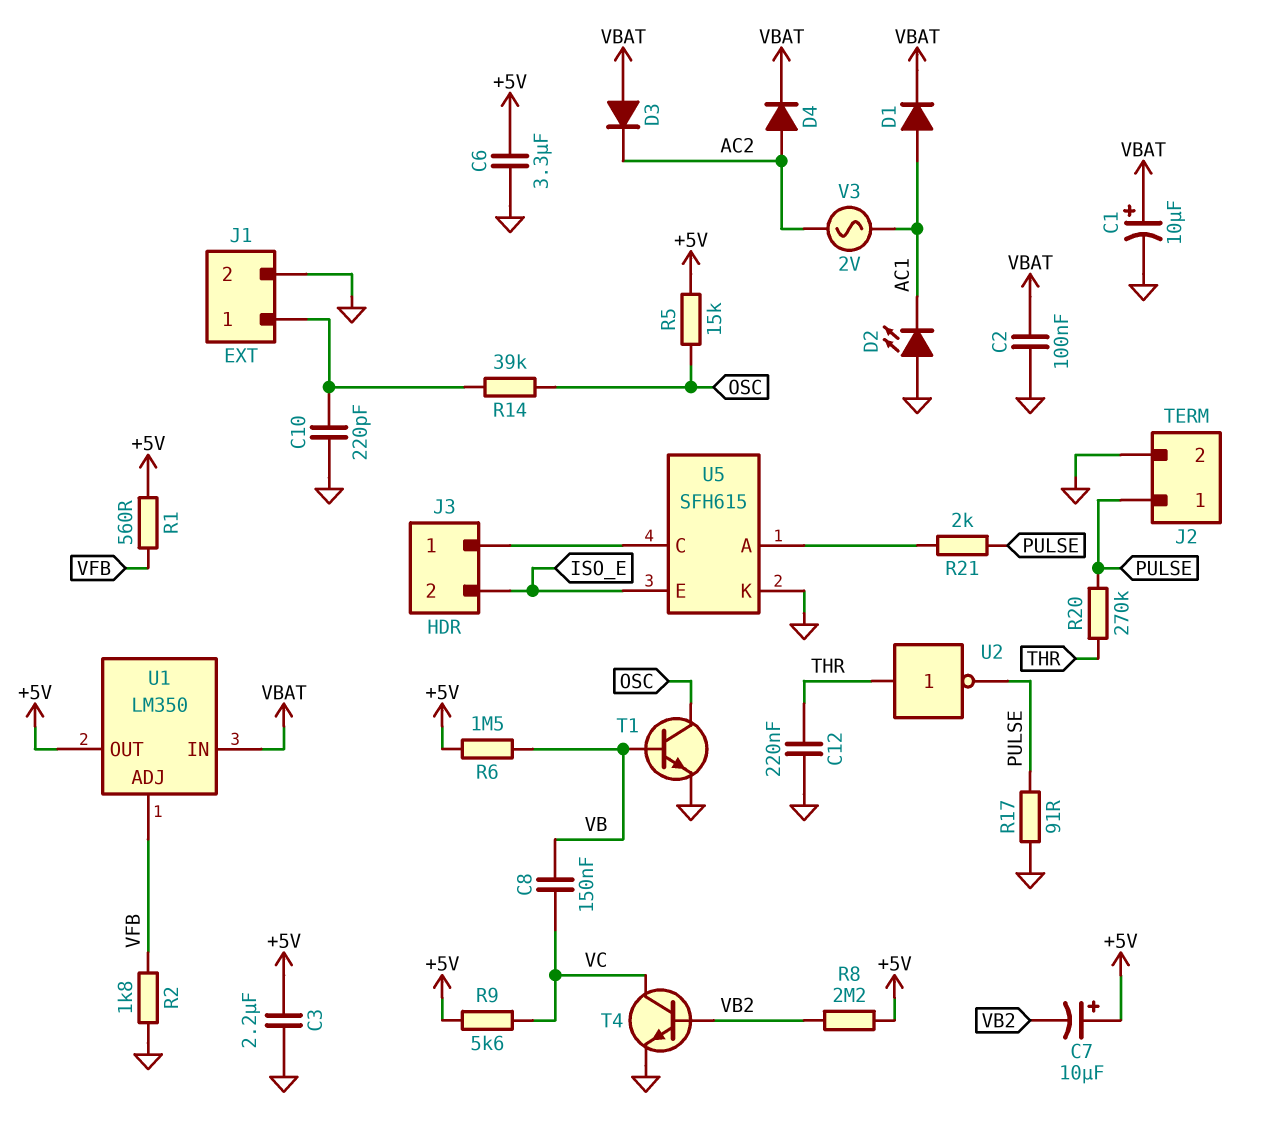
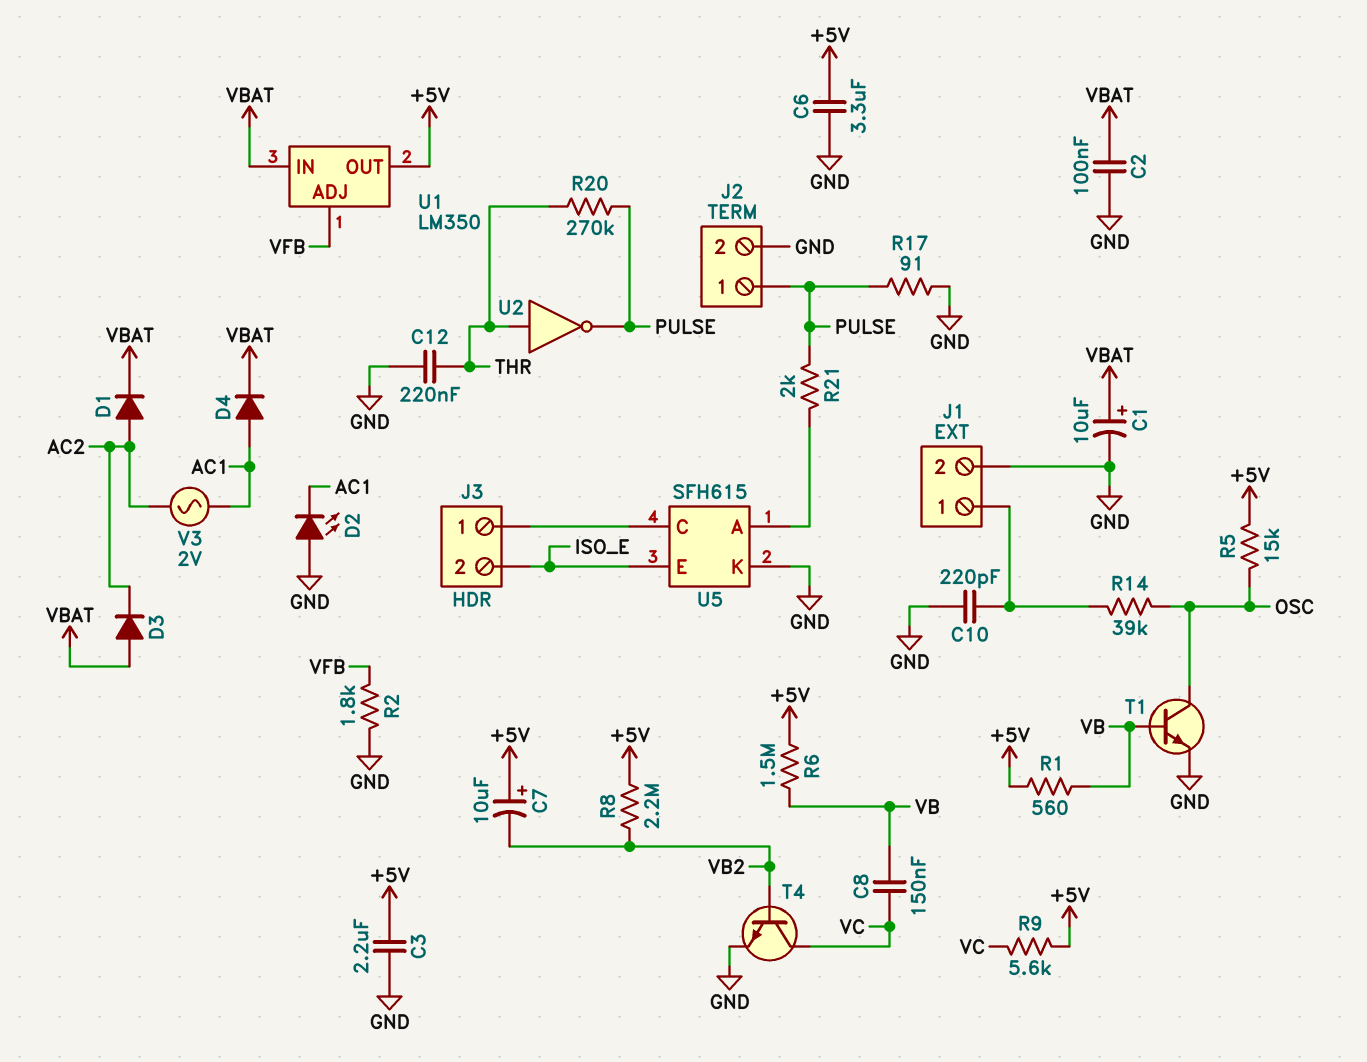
D1: diode (A AC1, K VBAT) -> diode (A AC2, K VBAT)
D4: diode (A AC2, K VBAT) -> diode (A AC1, K VBAT)
R1: 560 (+5V, VFB) -> 560 (+5V, VB)

